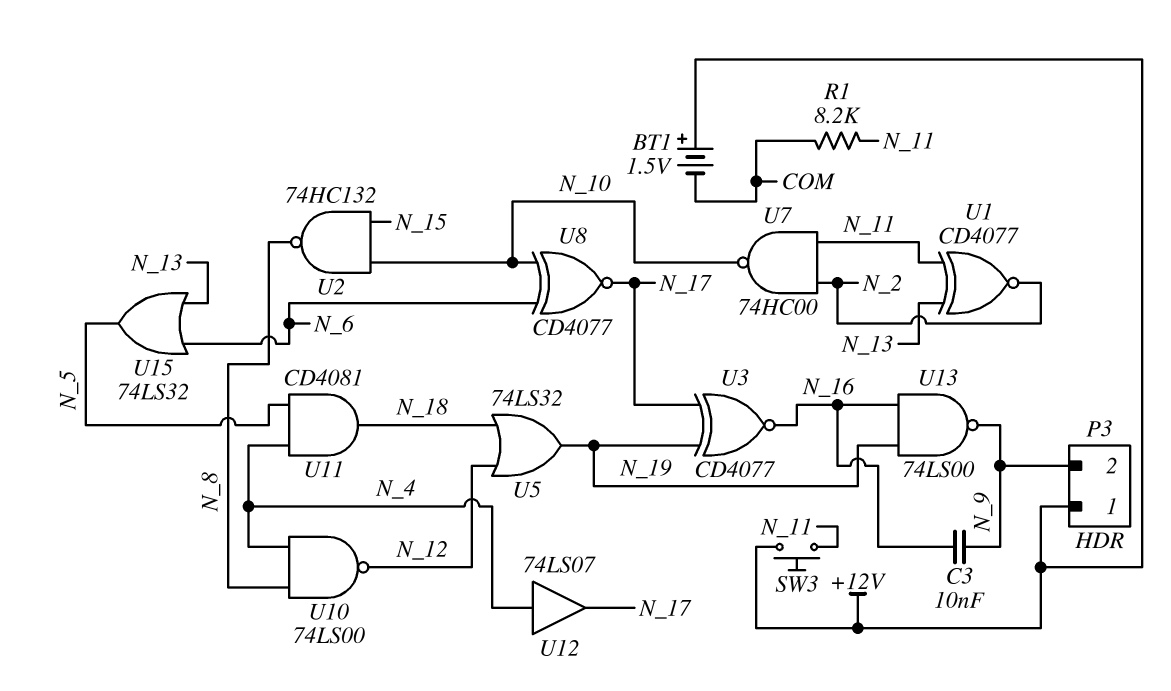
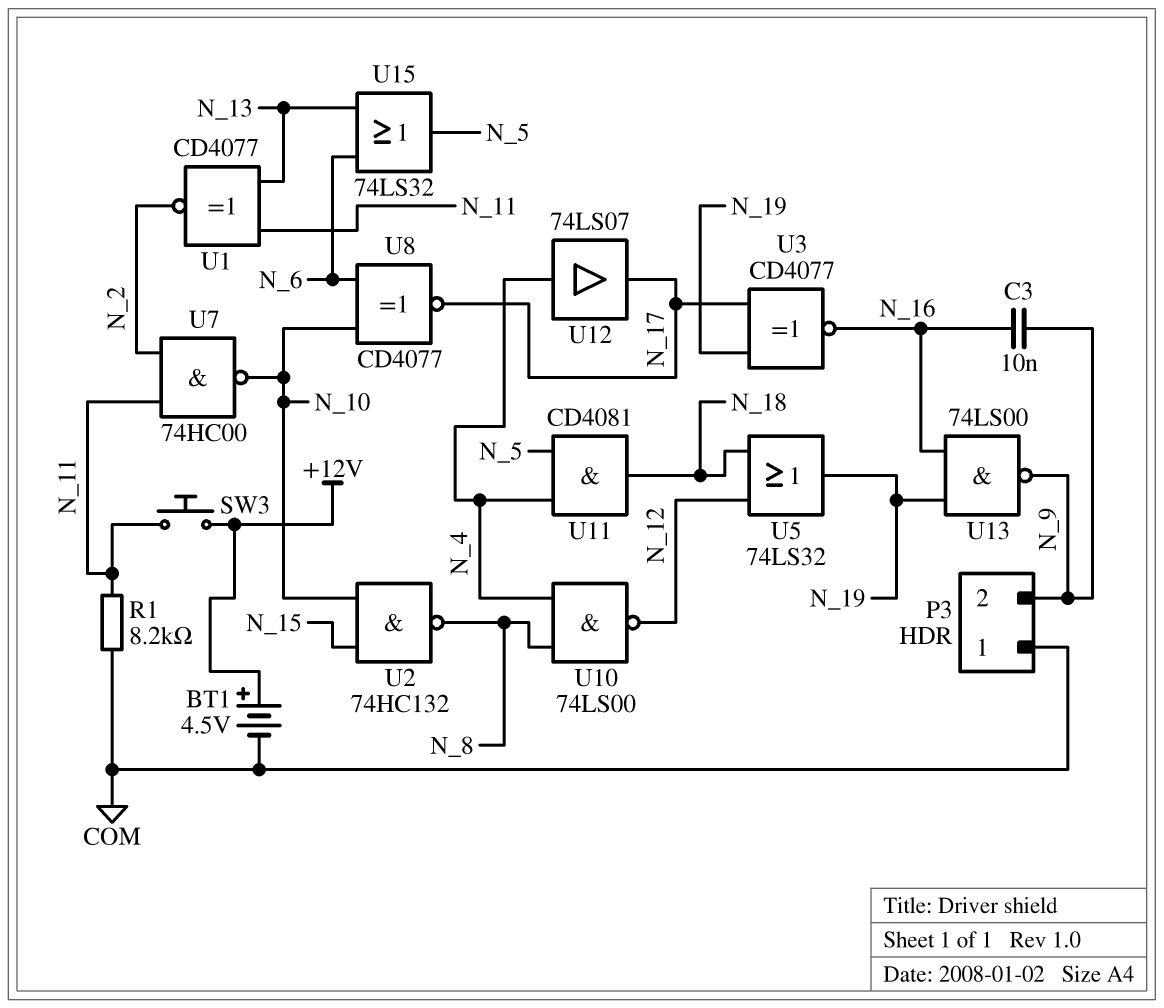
BT1: 1.5V (plus +12V, minus COM) -> 4.5V (plus +12V, minus COM)
P3 pin 1: +12V -> COM

